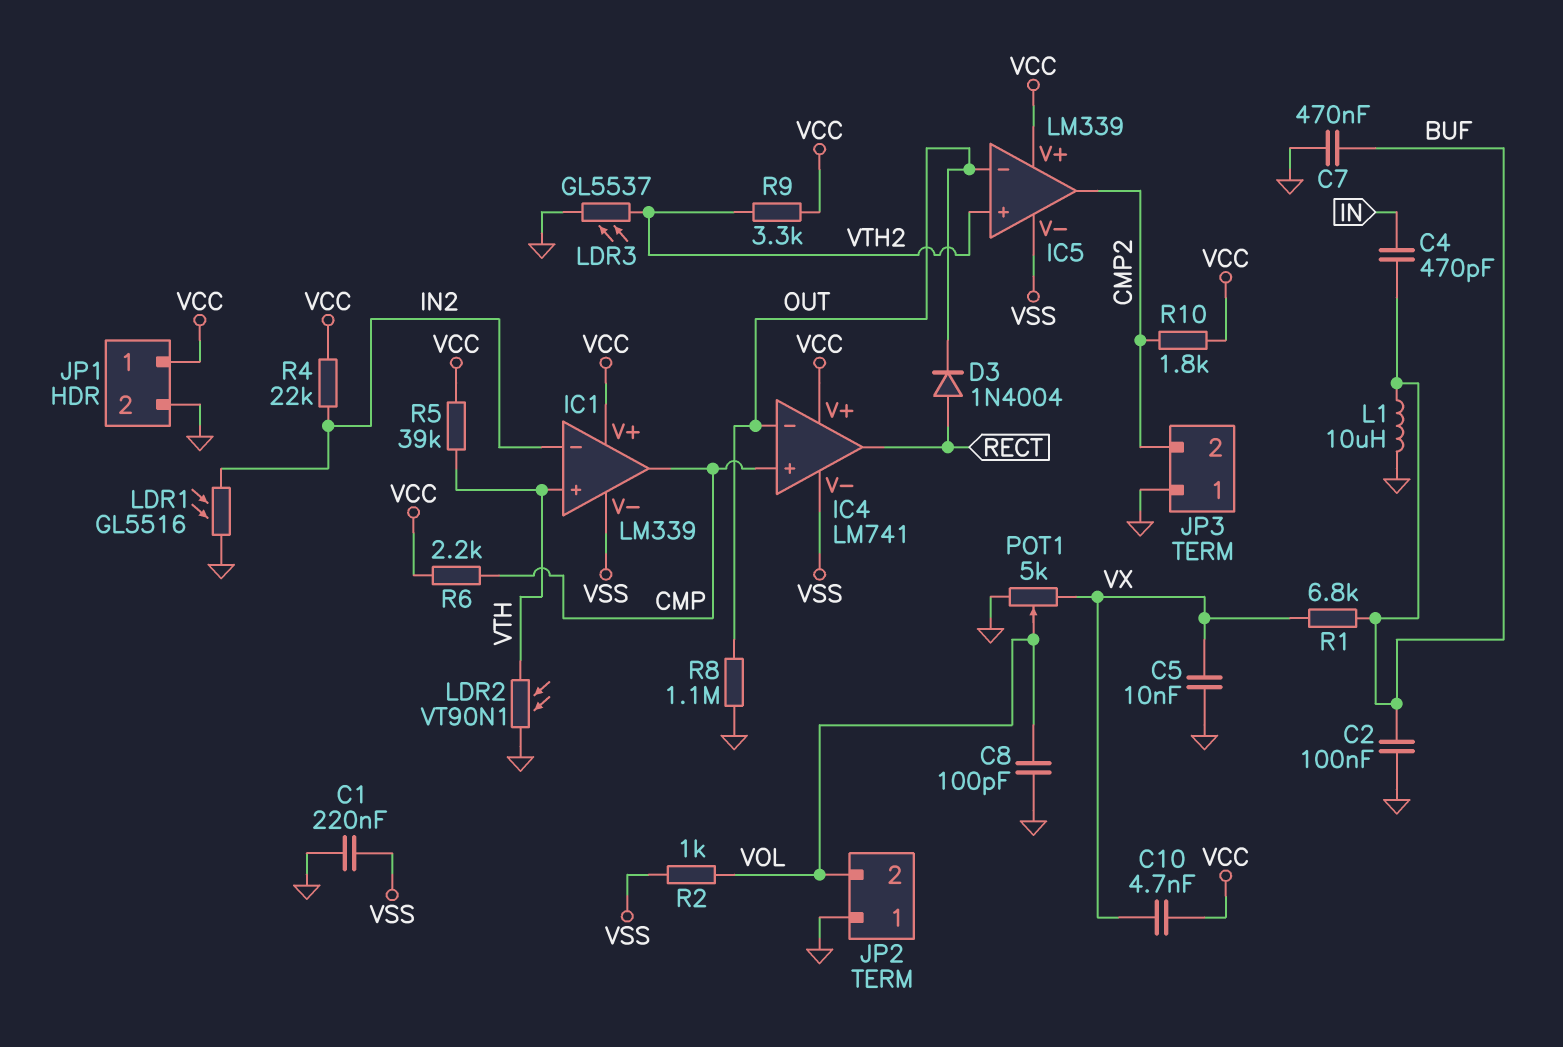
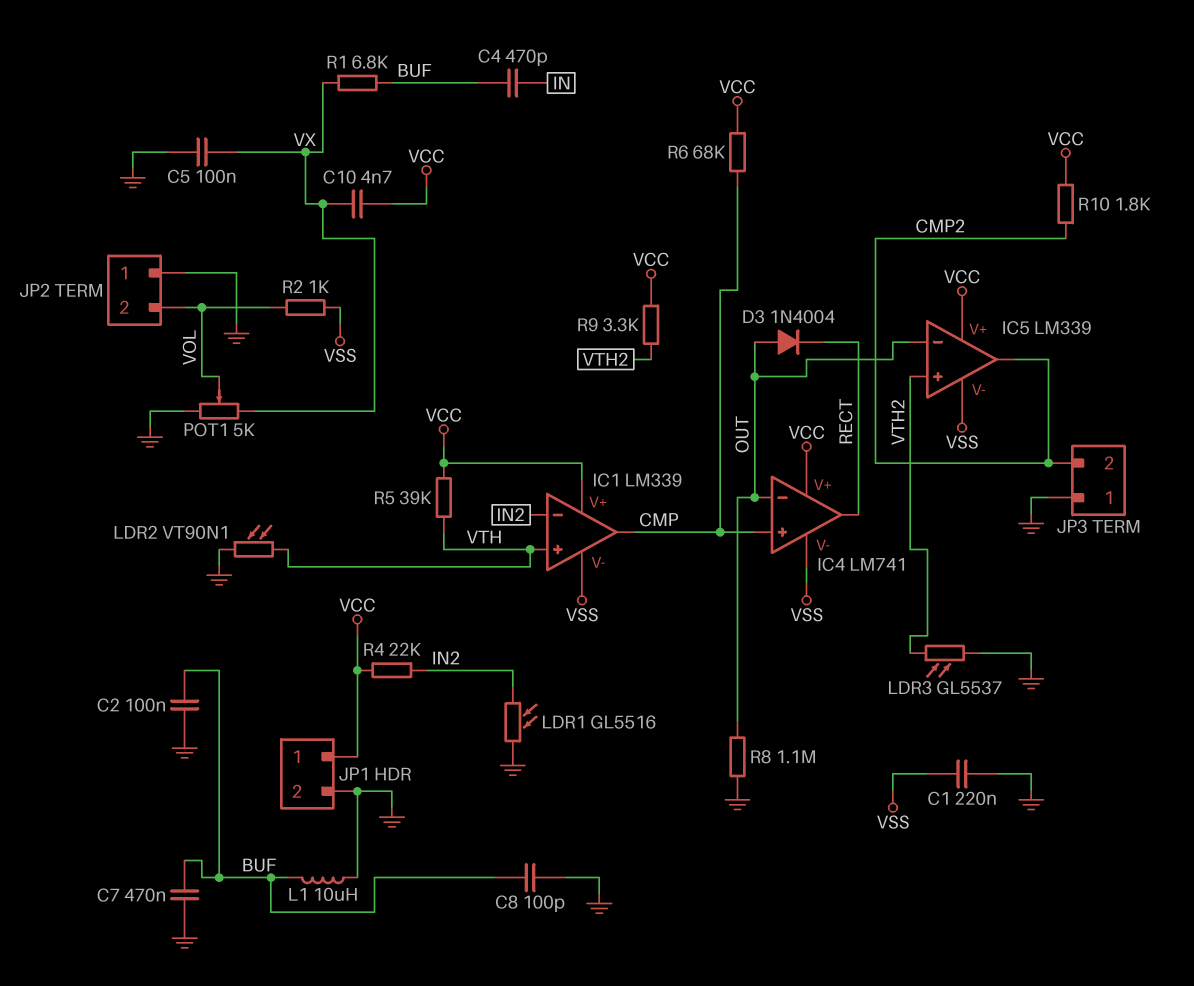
C5: 10nF (GND, VX) -> 100nF (GND, VX)
C8: 100pF (GND, VOL) -> 100pF (BUF, GND)
D3: diode 1N4004 (A RECT, K OUT) -> diode 1N4004 (A OUT, K RECT)
R6: 2.2k (CMP, VCC) -> 68k (CMP, VCC)

